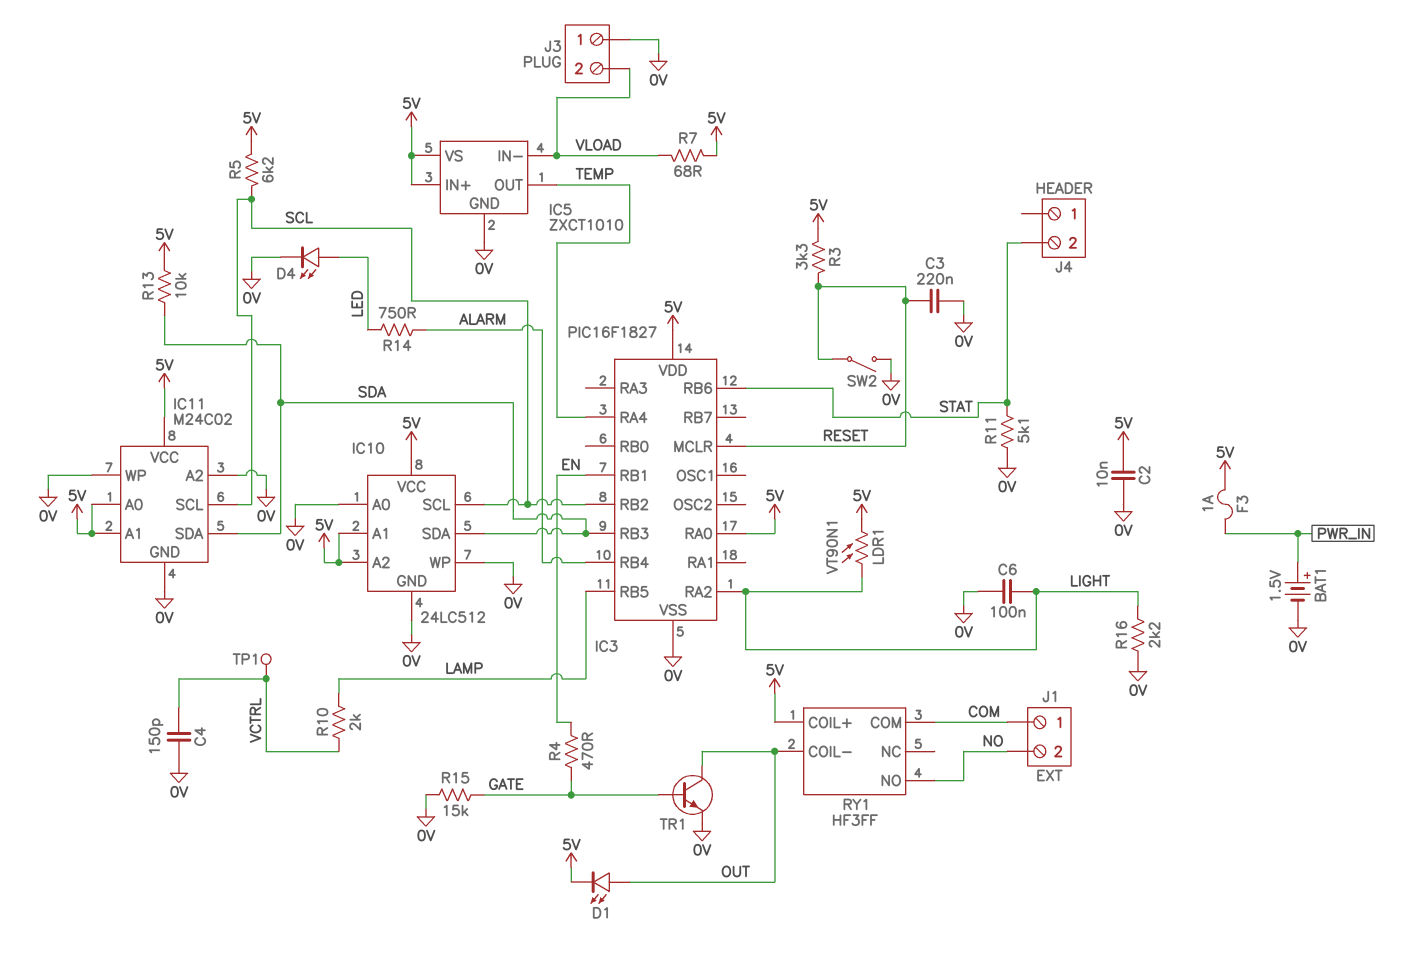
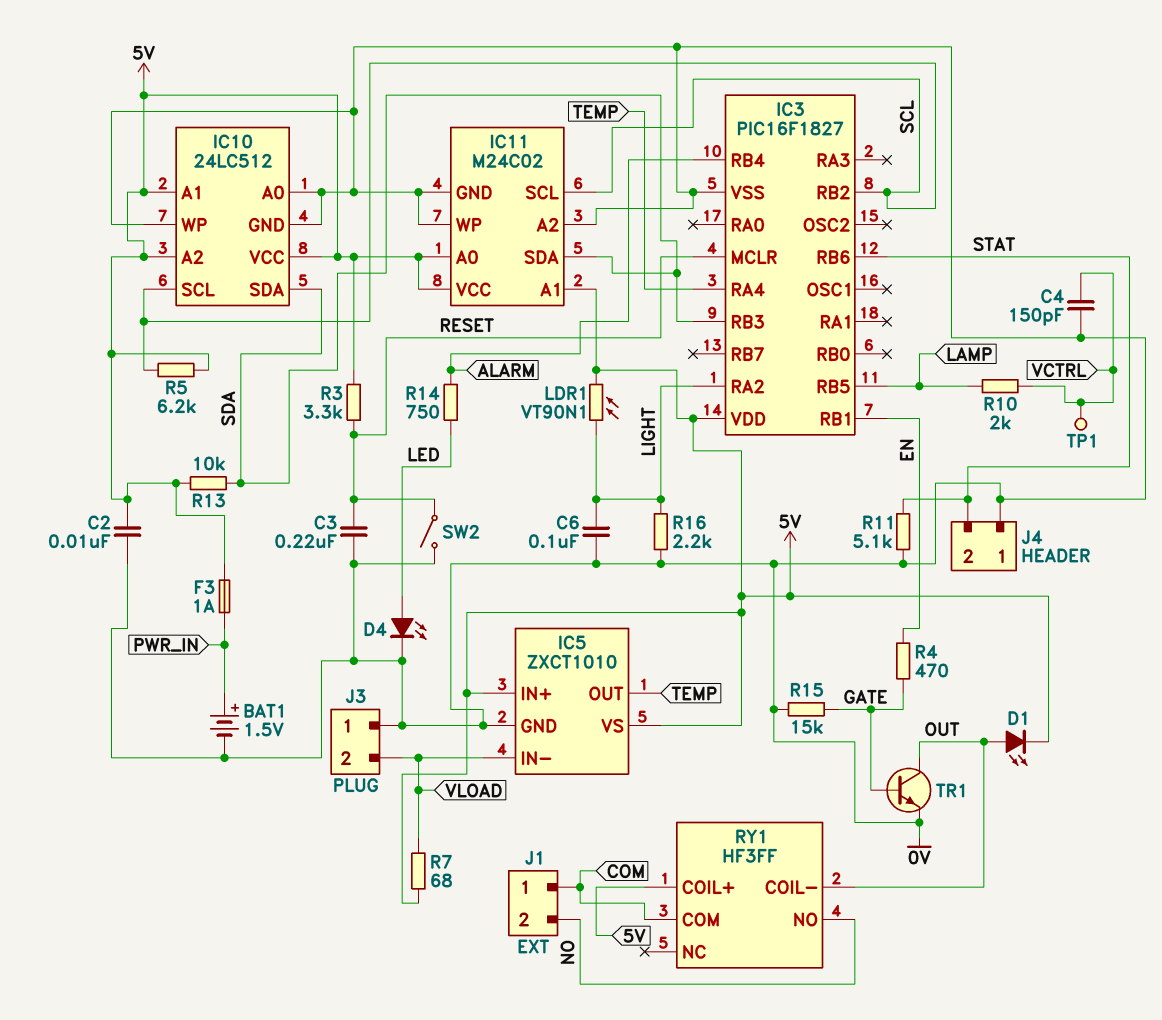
IC3 pin RA0: 5V -> none
J4 pin 1: none -> 0V

